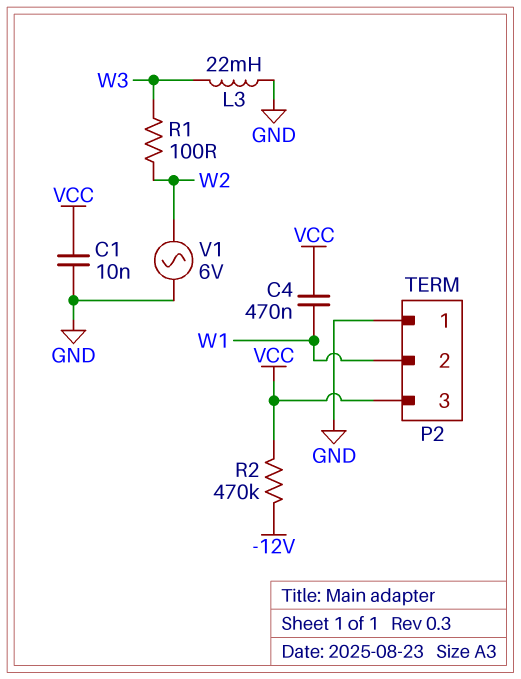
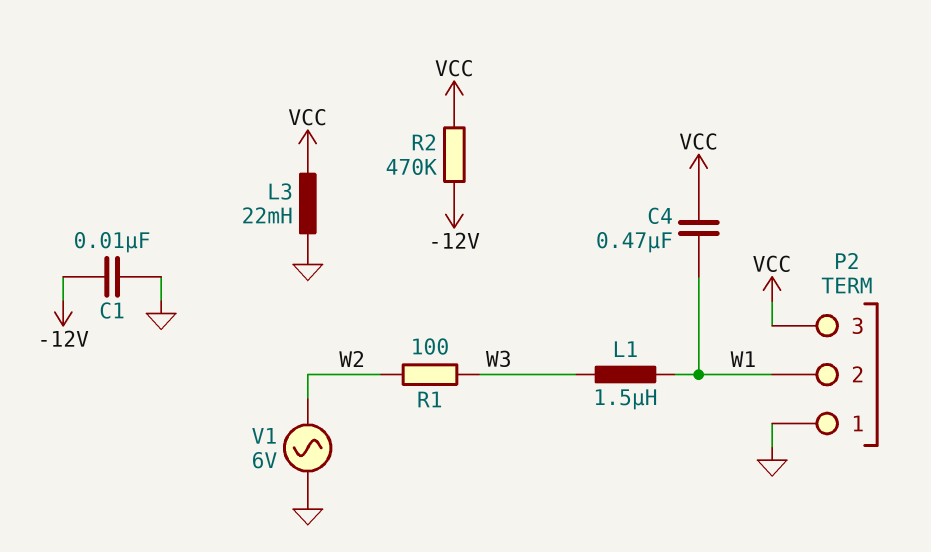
C1: 10nF (GND, VCC) -> 10nF (-12V, GND)
L1: none -> 1.5uH (W1, W3)
L3: 22mH (GND, W3) -> 22mH (GND, VCC)

